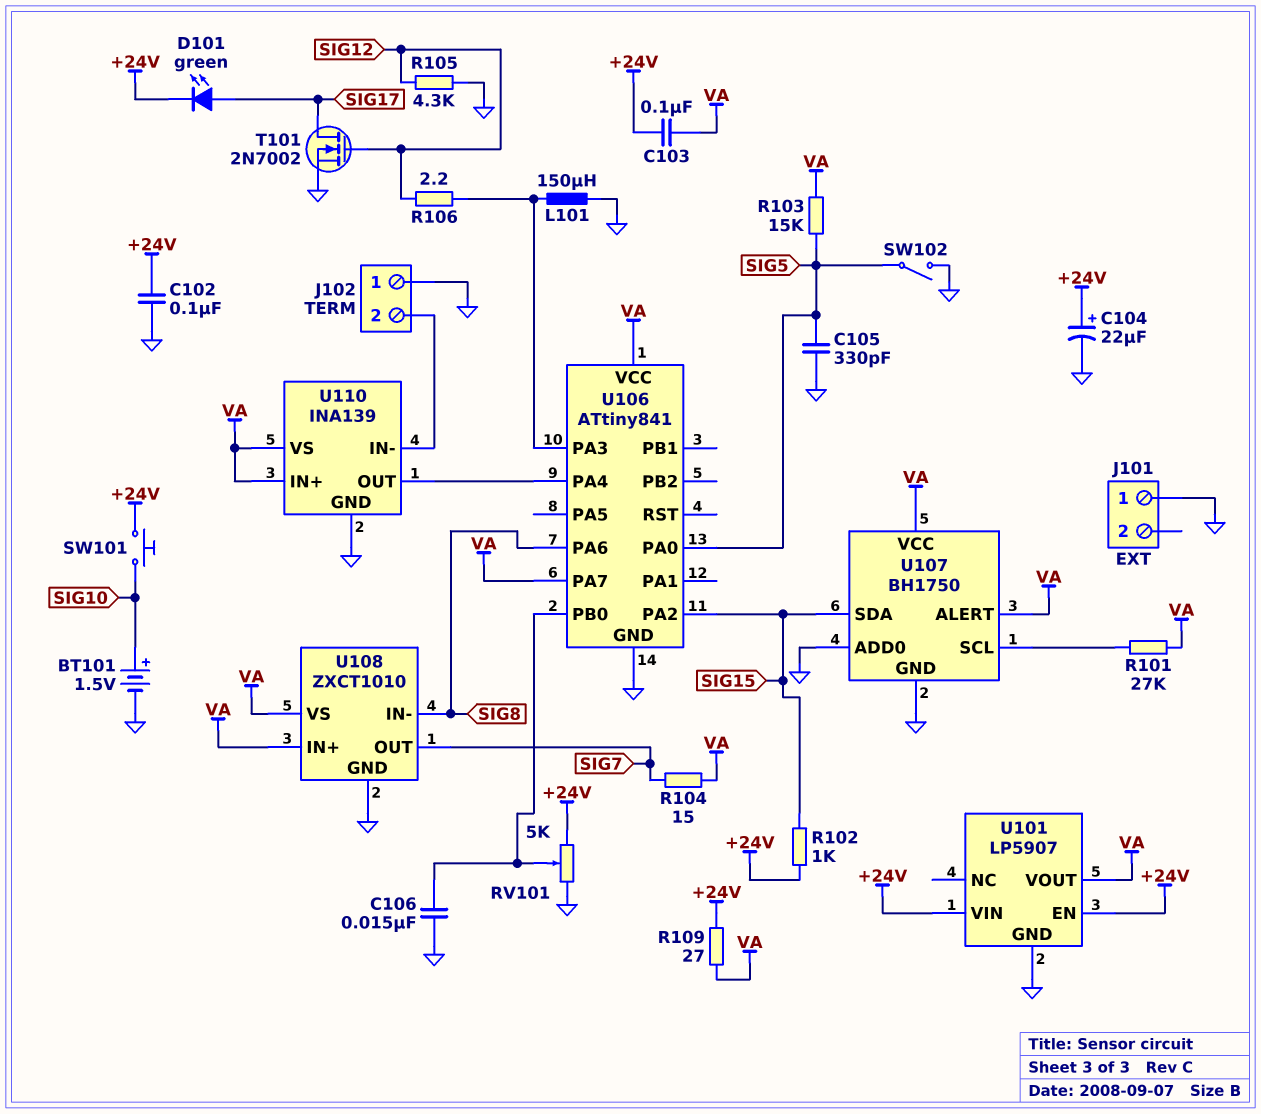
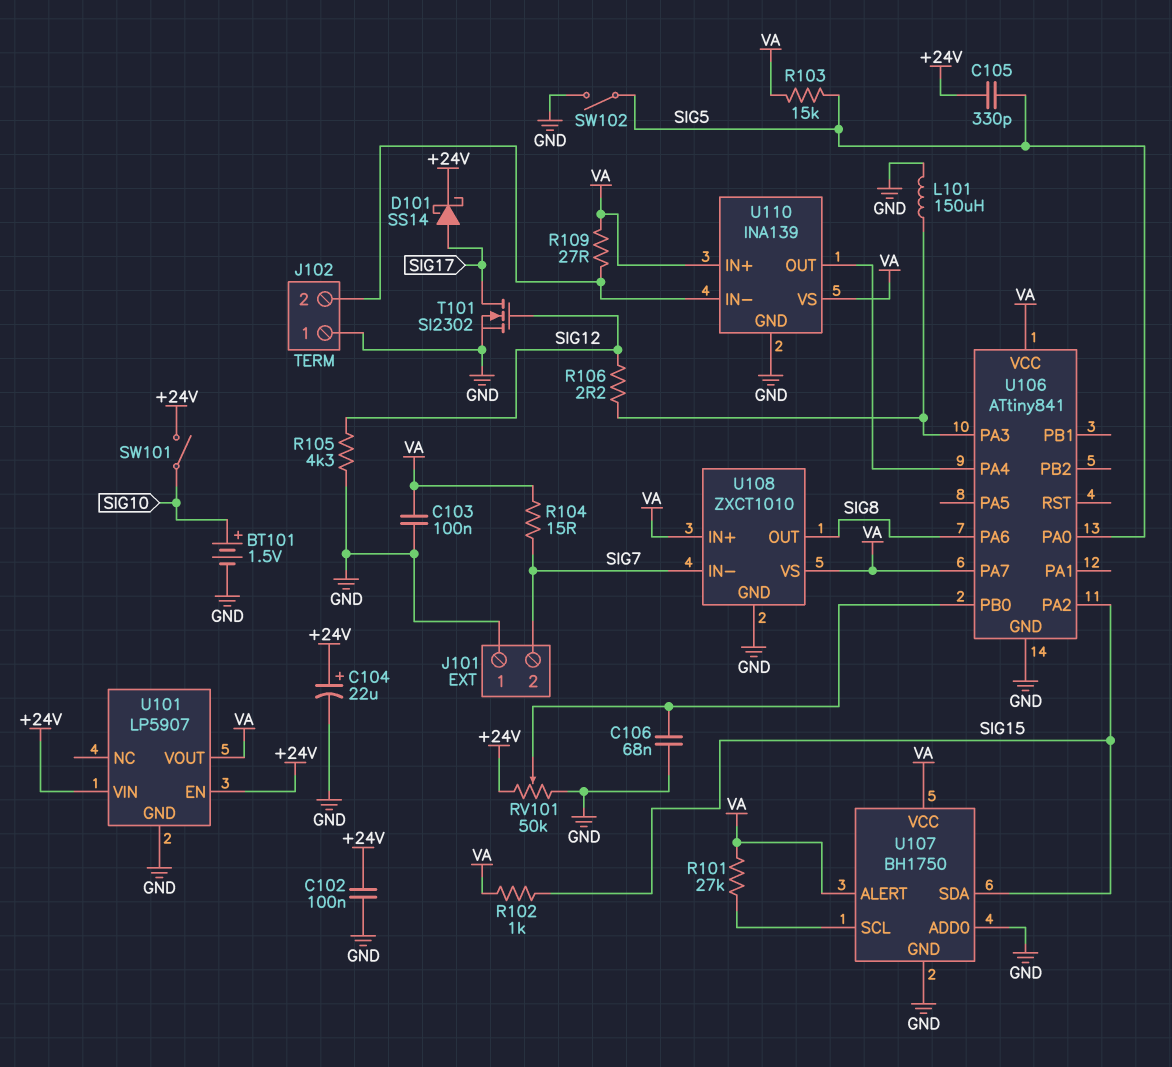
C103: 100nF (+24V, VA) -> 100nF (GND, VA)
C105: 330pF (GND, SIG5) -> 330pF (+24V, SIG5)
C106: 15nF (GND, U106/PB0) -> 68nF (GND, U106/PB0)
D101: LED green (A SIG17, K +24V) -> schottky SS14 (A SIG17, K +24V)
J101 pin 2: none -> SIG7
R102: 1k (+24V, SIG15) -> 1k (SIG15, VA)
R109: 27 (+24V, VA) -> 27 (J102/2, VA)
RV101: 5k (+24V, GND, wiper U106/PB0) -> 50k (+24V, GND, wiper U106/PB0)
SW101: button (+24V, SIG10) -> switch (+24V, SIG10)
T101: NMOS 2N7002 (G SIG12, D SIG17, S GND) -> NMOS SI2302 (G SIG12, D SIG17, S GND)
U108 pin IN-: SIG8 -> SIG7
U108 pin OUT: SIG7 -> SIG8

